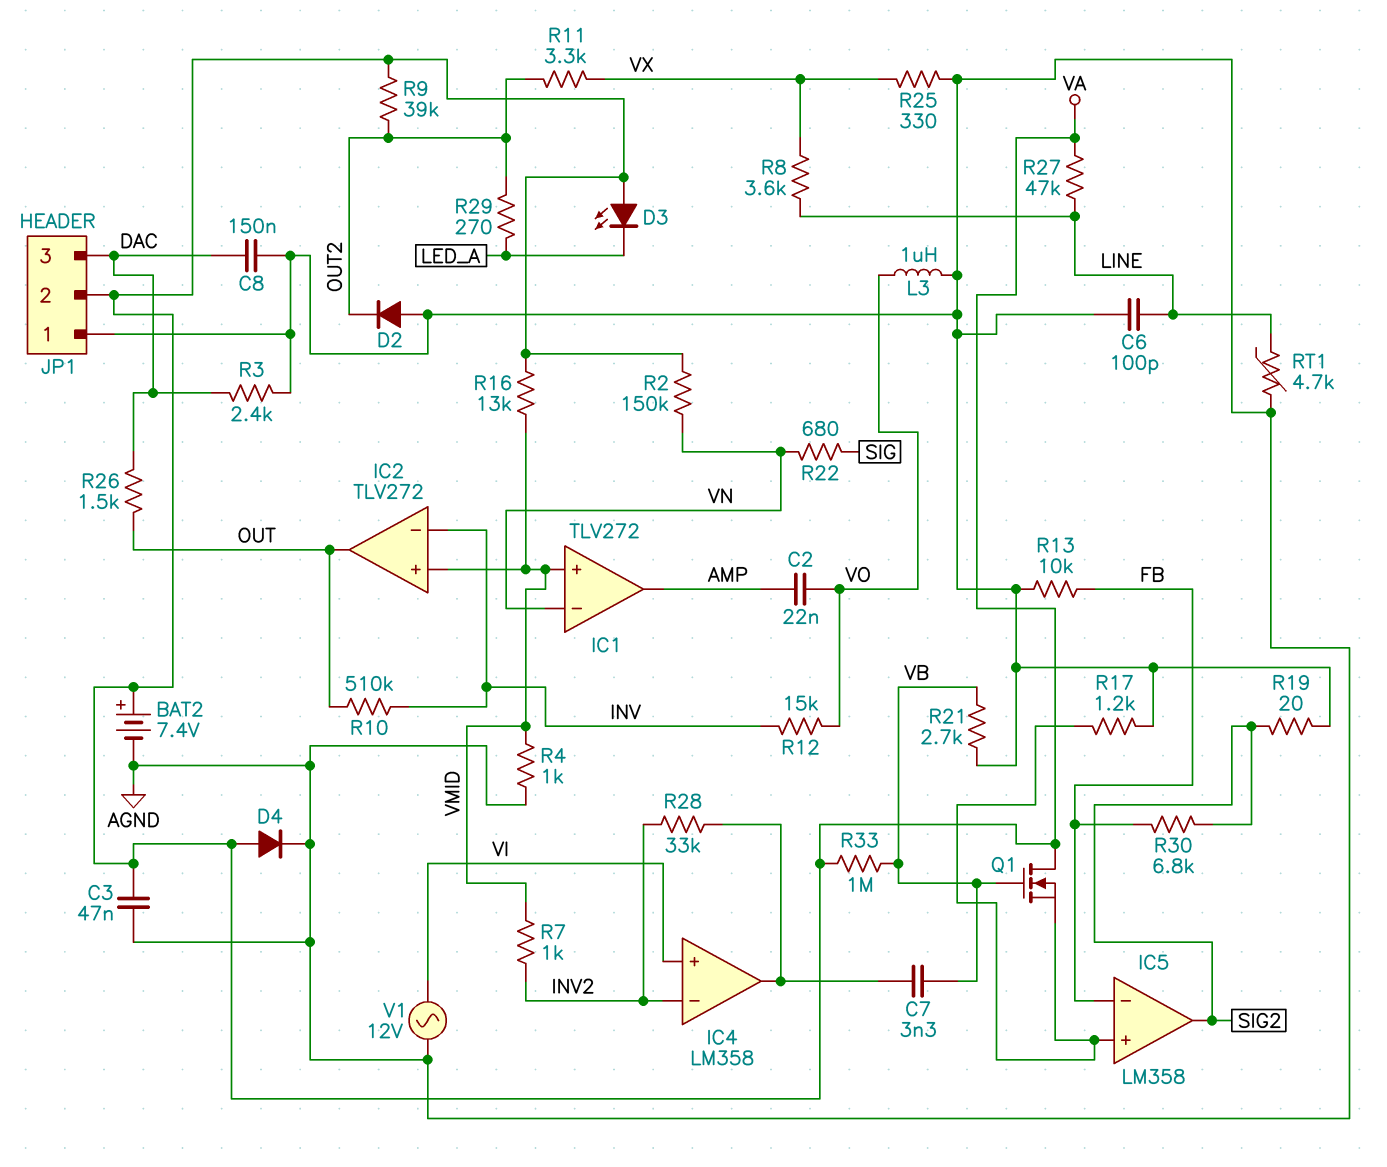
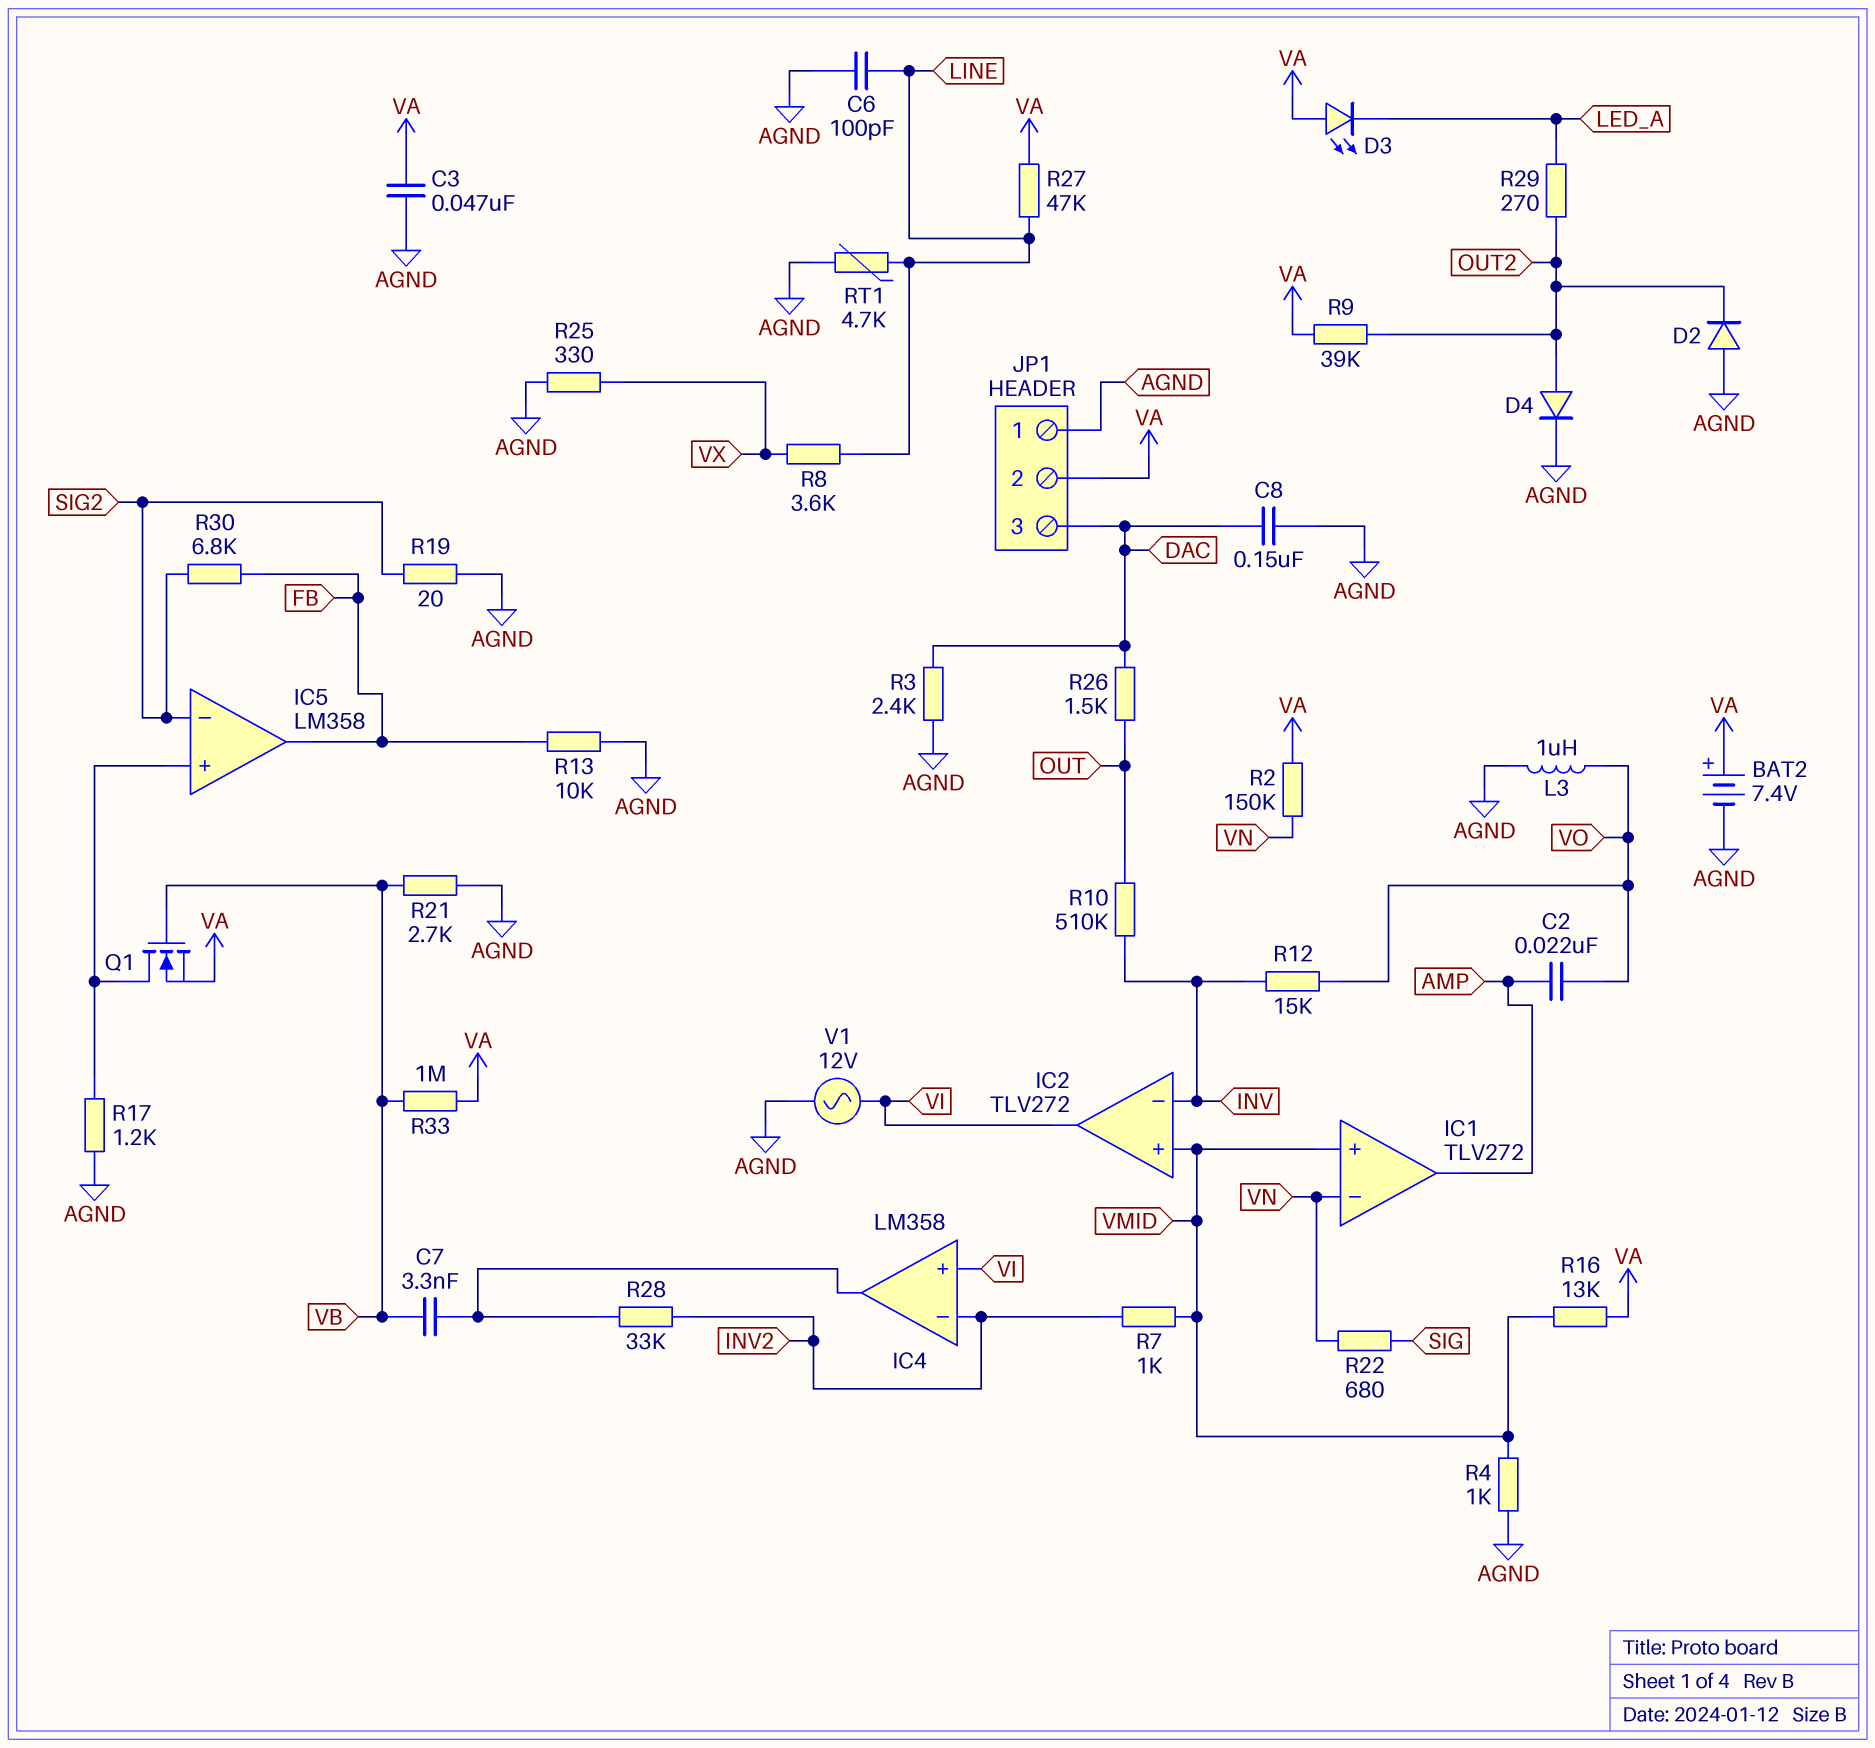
D4: diode (A VA, K AGND) -> diode (A OUT2, K AGND)
IC2 pin out: OUT -> VI
IC5 pin in-: FB -> SIG2
IC5 pin out: SIG2 -> FB
Q1: NMOS (G VB, D VA, S IC5/in+) -> NMOS (G VB, D IC5/in+, S VA)
R11: 3.3k (OUT2, VX) -> none

